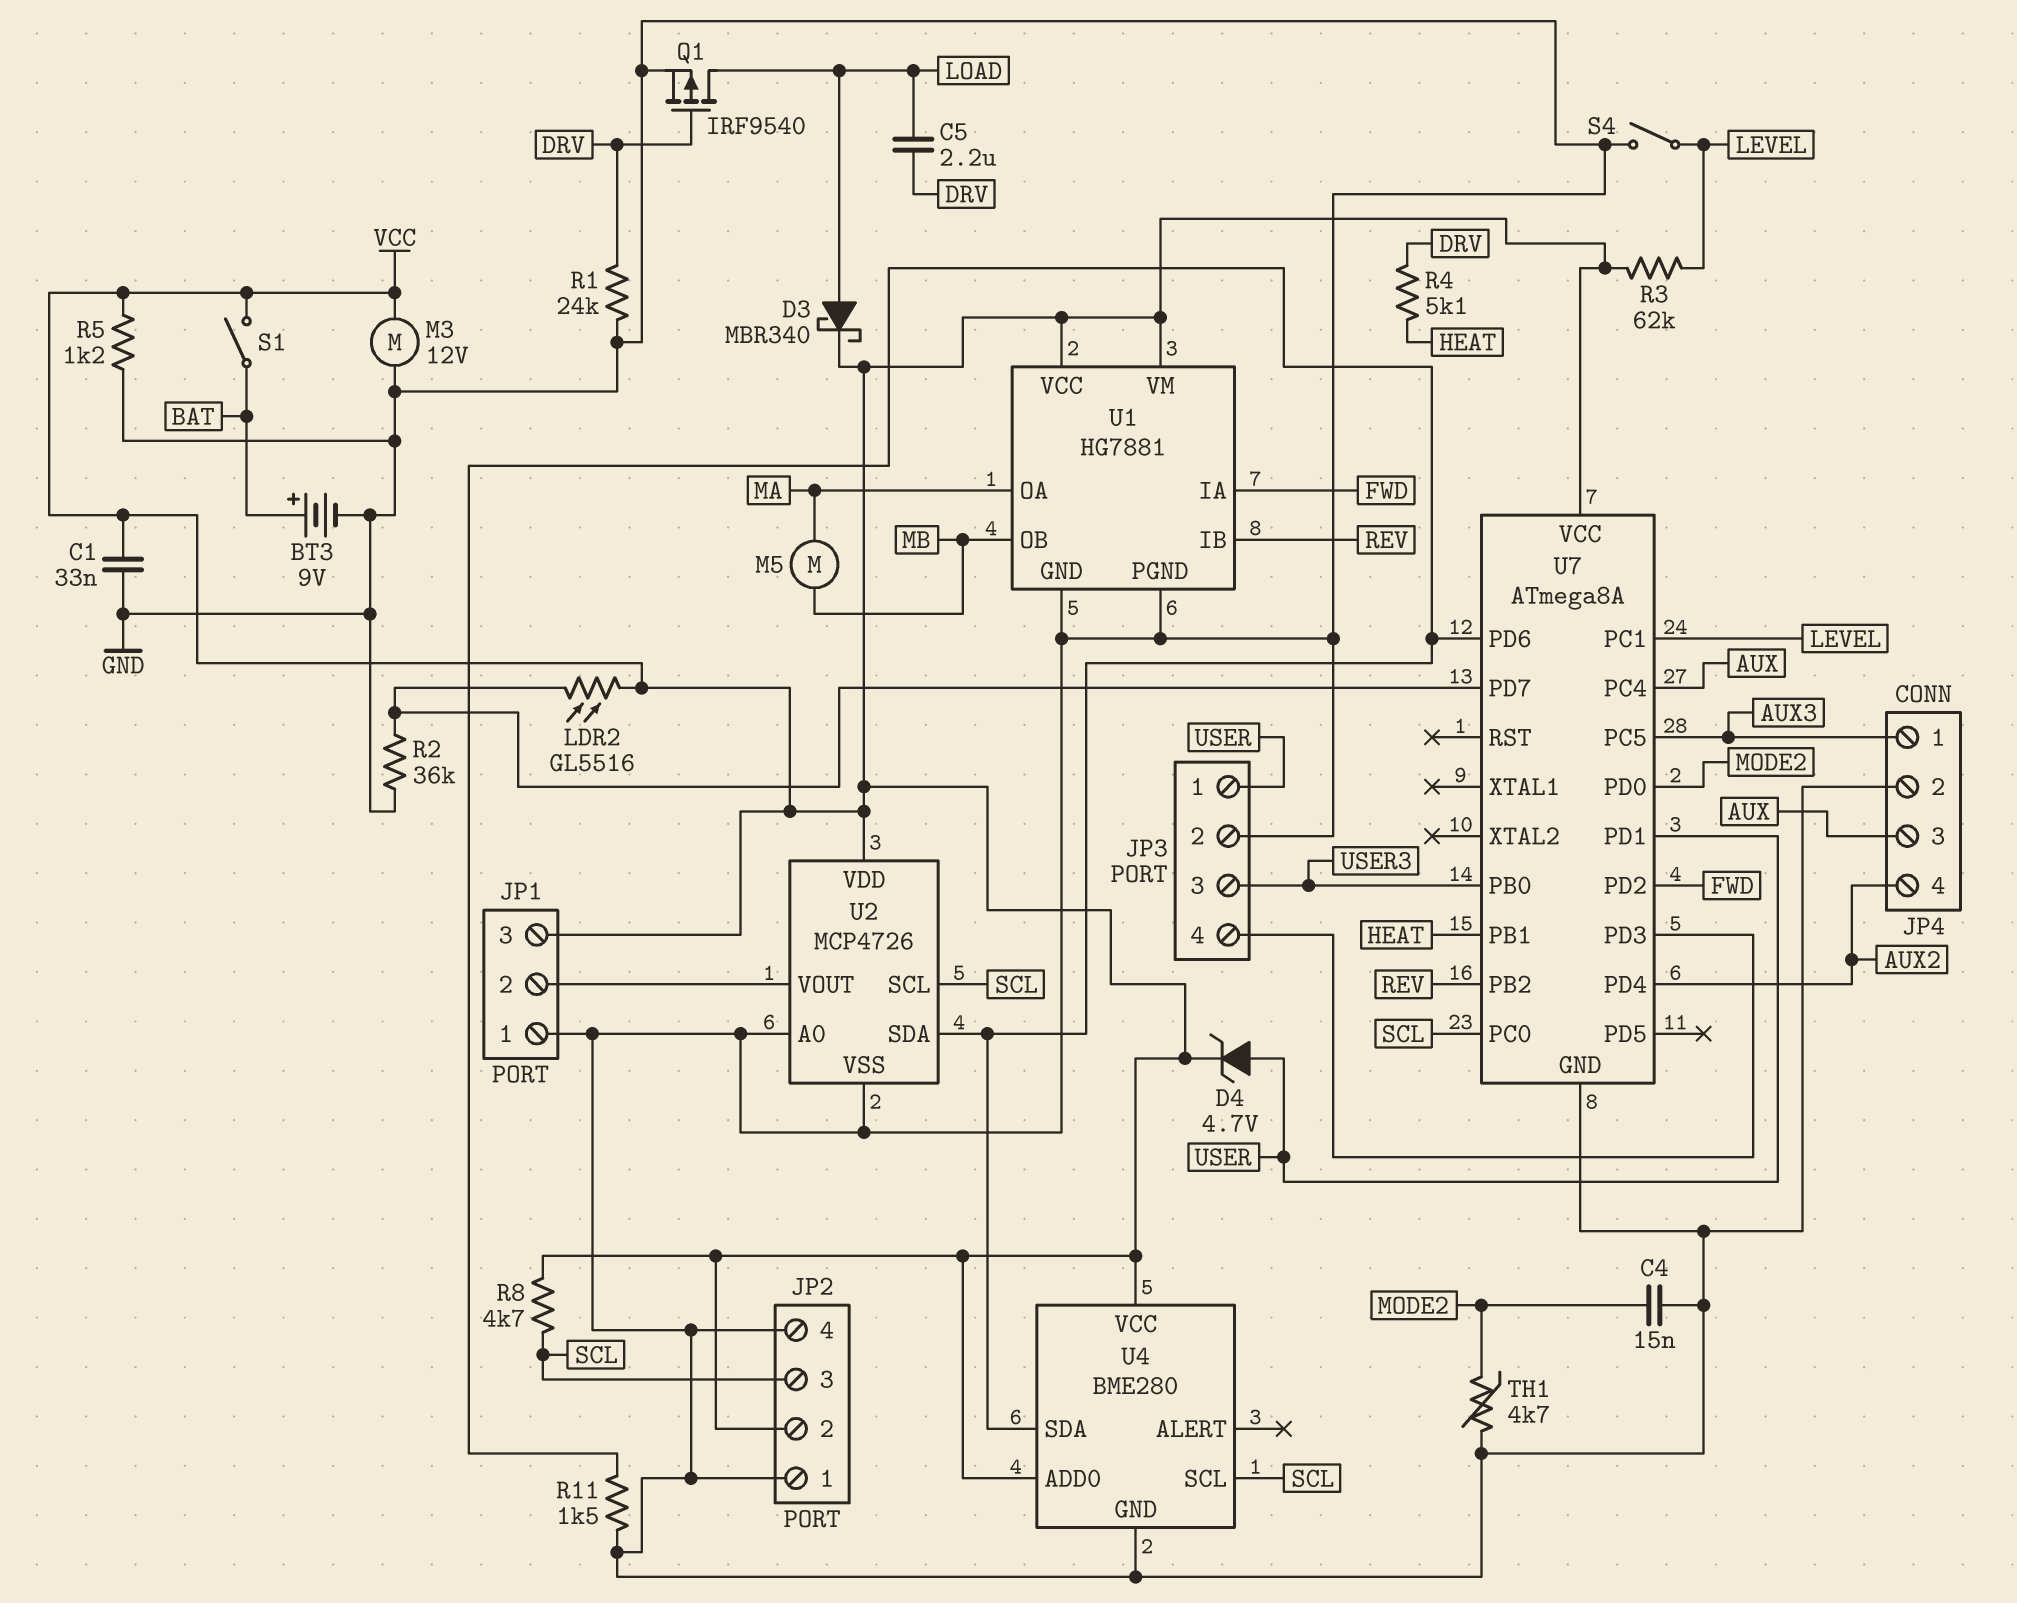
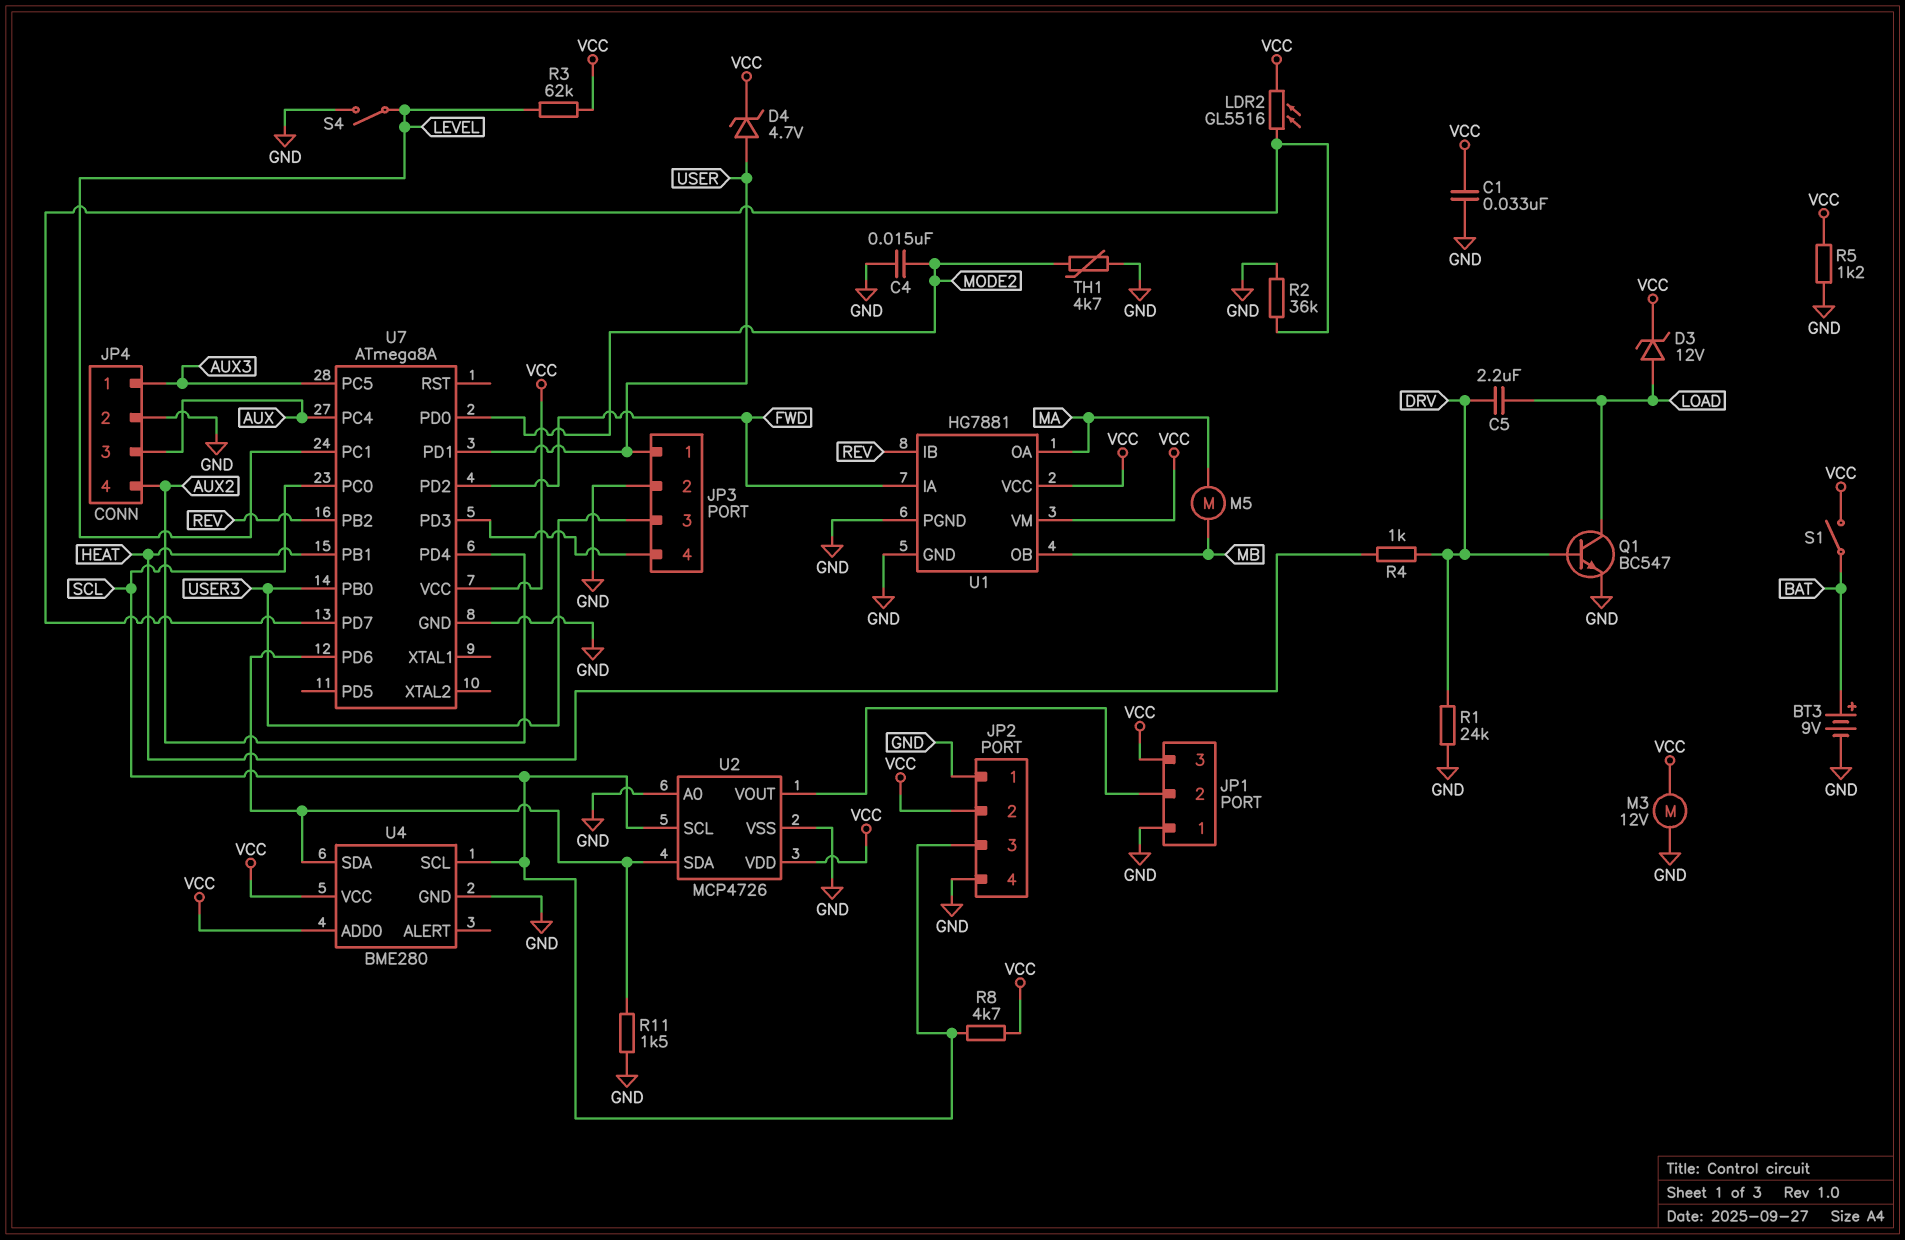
D3: schottky MBR340 (A LOAD, K VCC) -> zener 12V (A LOAD, K VCC)
Q1: PMOS IRF9540 (G DRV, D LOAD, S GND) -> NPN BC547 (B DRV, C LOAD, E GND)
R4: 5.1k (DRV, HEAT) -> 1k (DRV, HEAT)

